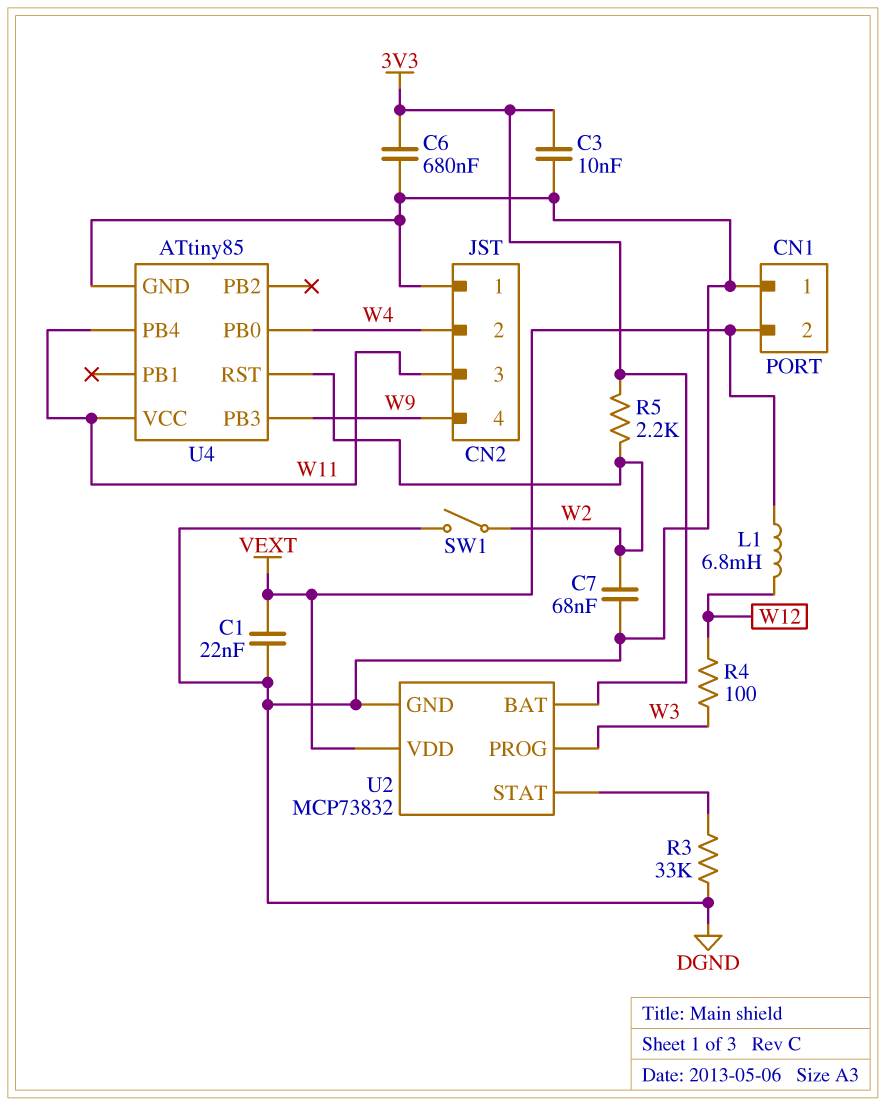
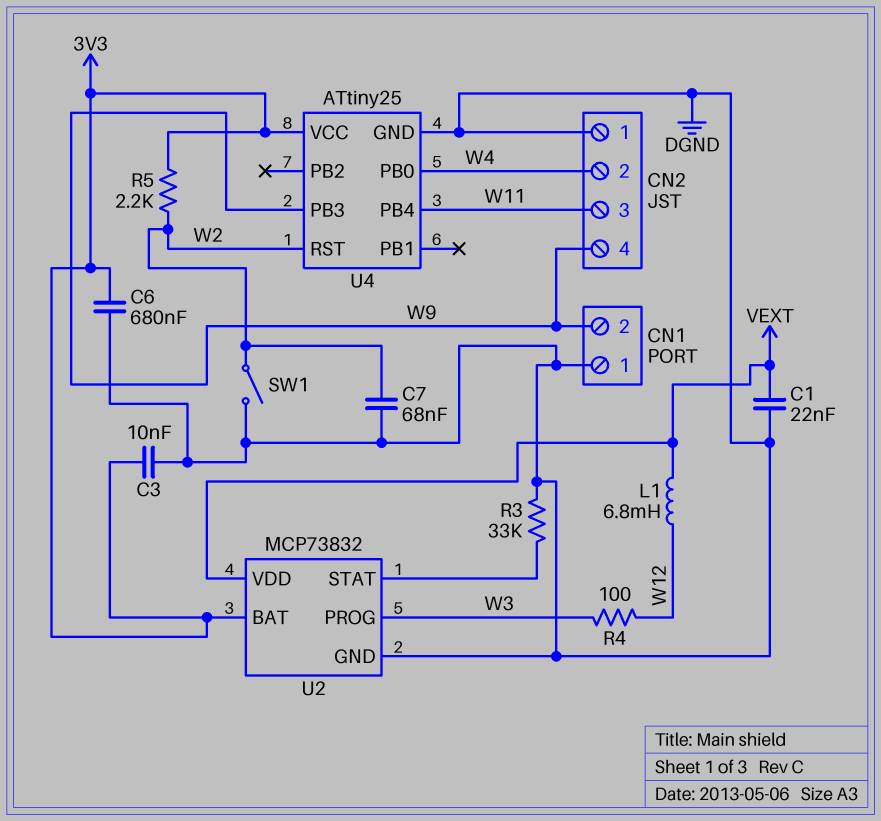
CN1 pin 2: VEXT -> W9
U4: ATtiny85 -> ATtiny25
U4 pin VCC: W11 -> 3V3

